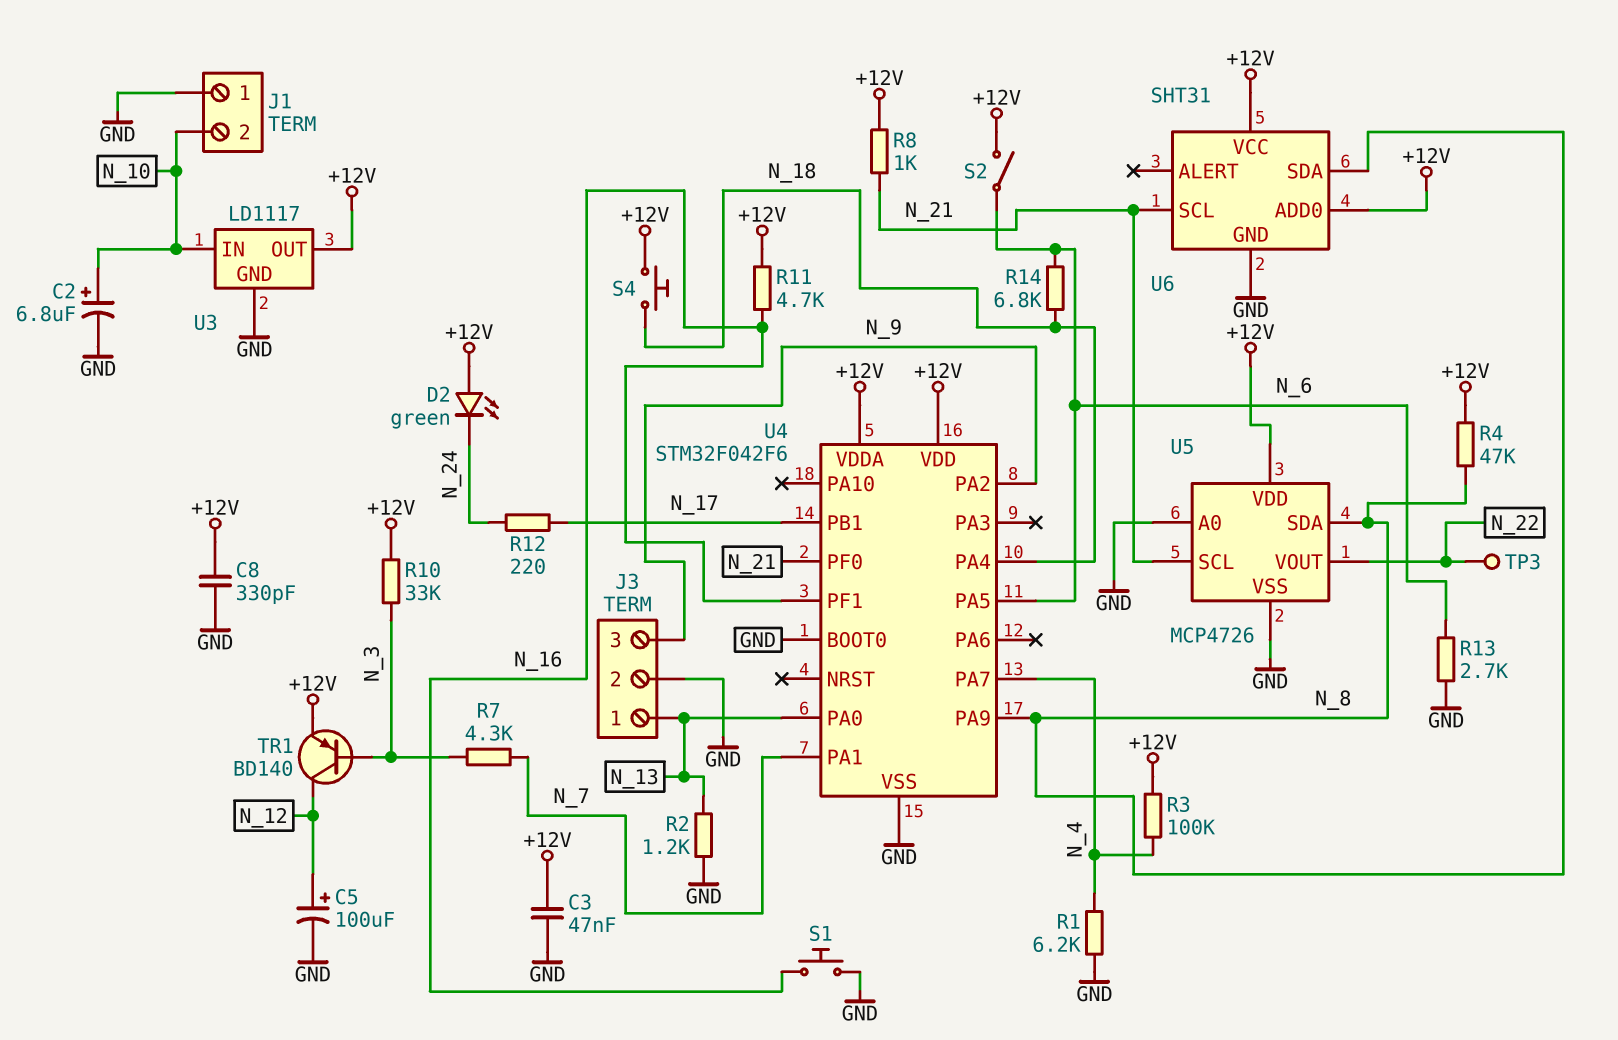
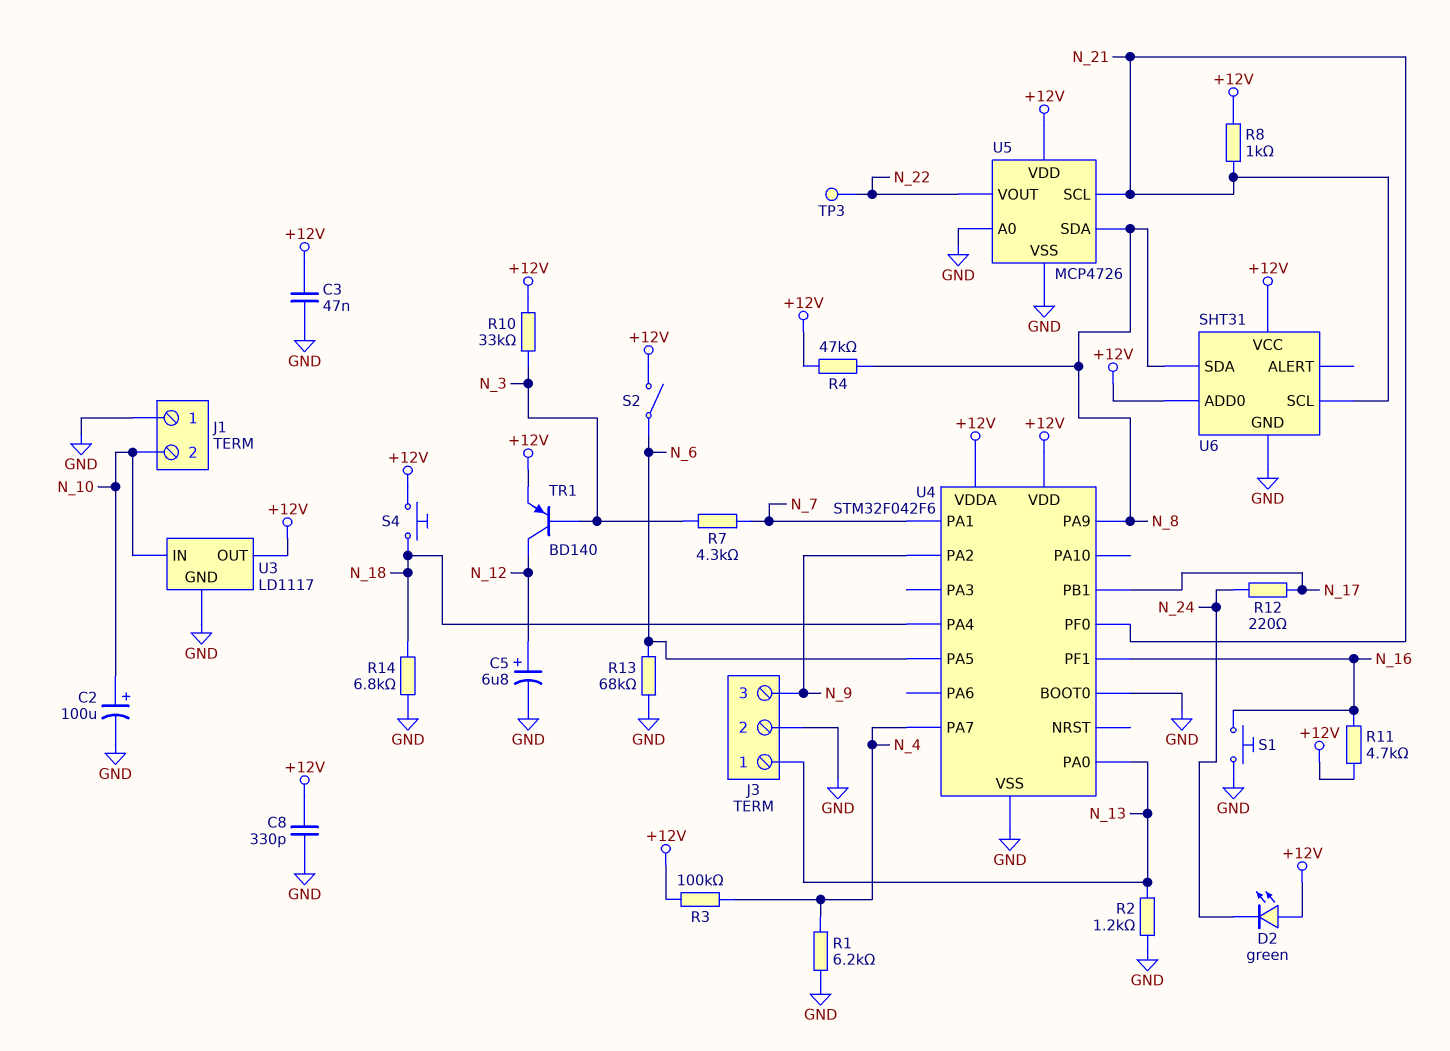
C2: 6.8uF (plus N_10, minus GND) -> 100uF (plus N_10, minus GND)
C5: 100uF (plus N_12, minus GND) -> 6.8uF (plus N_12, minus GND)
R13: 2.7k (GND, N_6) -> 68k (GND, N_6)
R14: 6.8k (N_6, N_18) -> 6.8k (GND, N_18)

